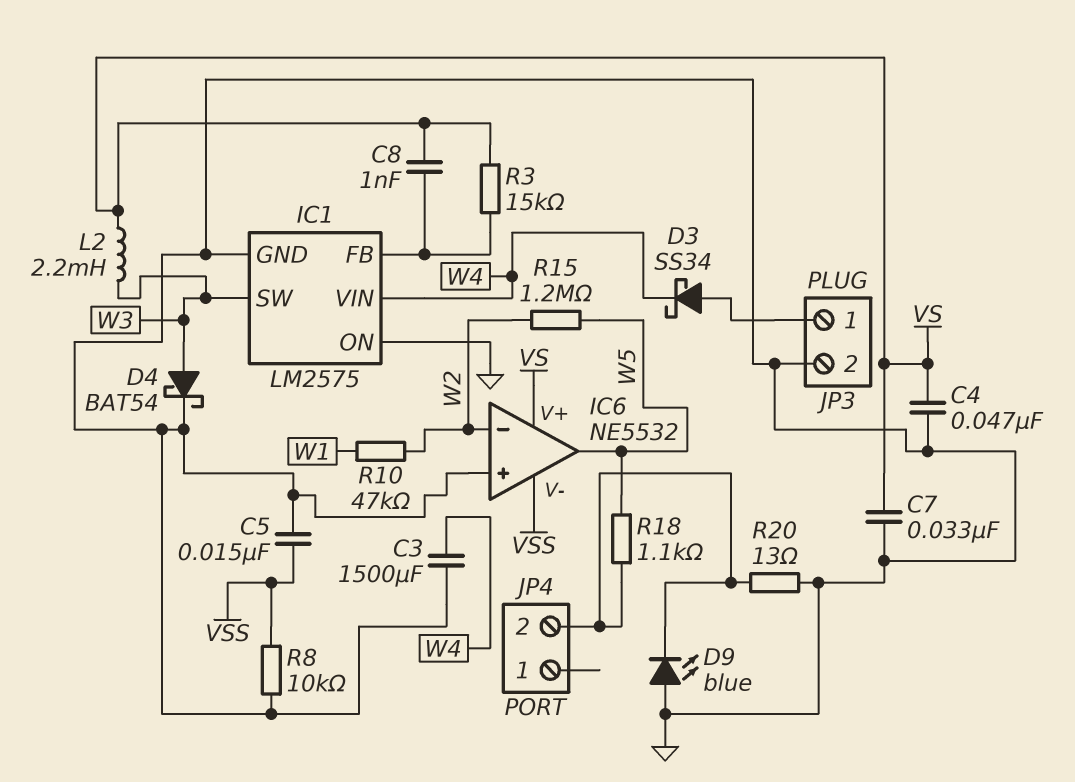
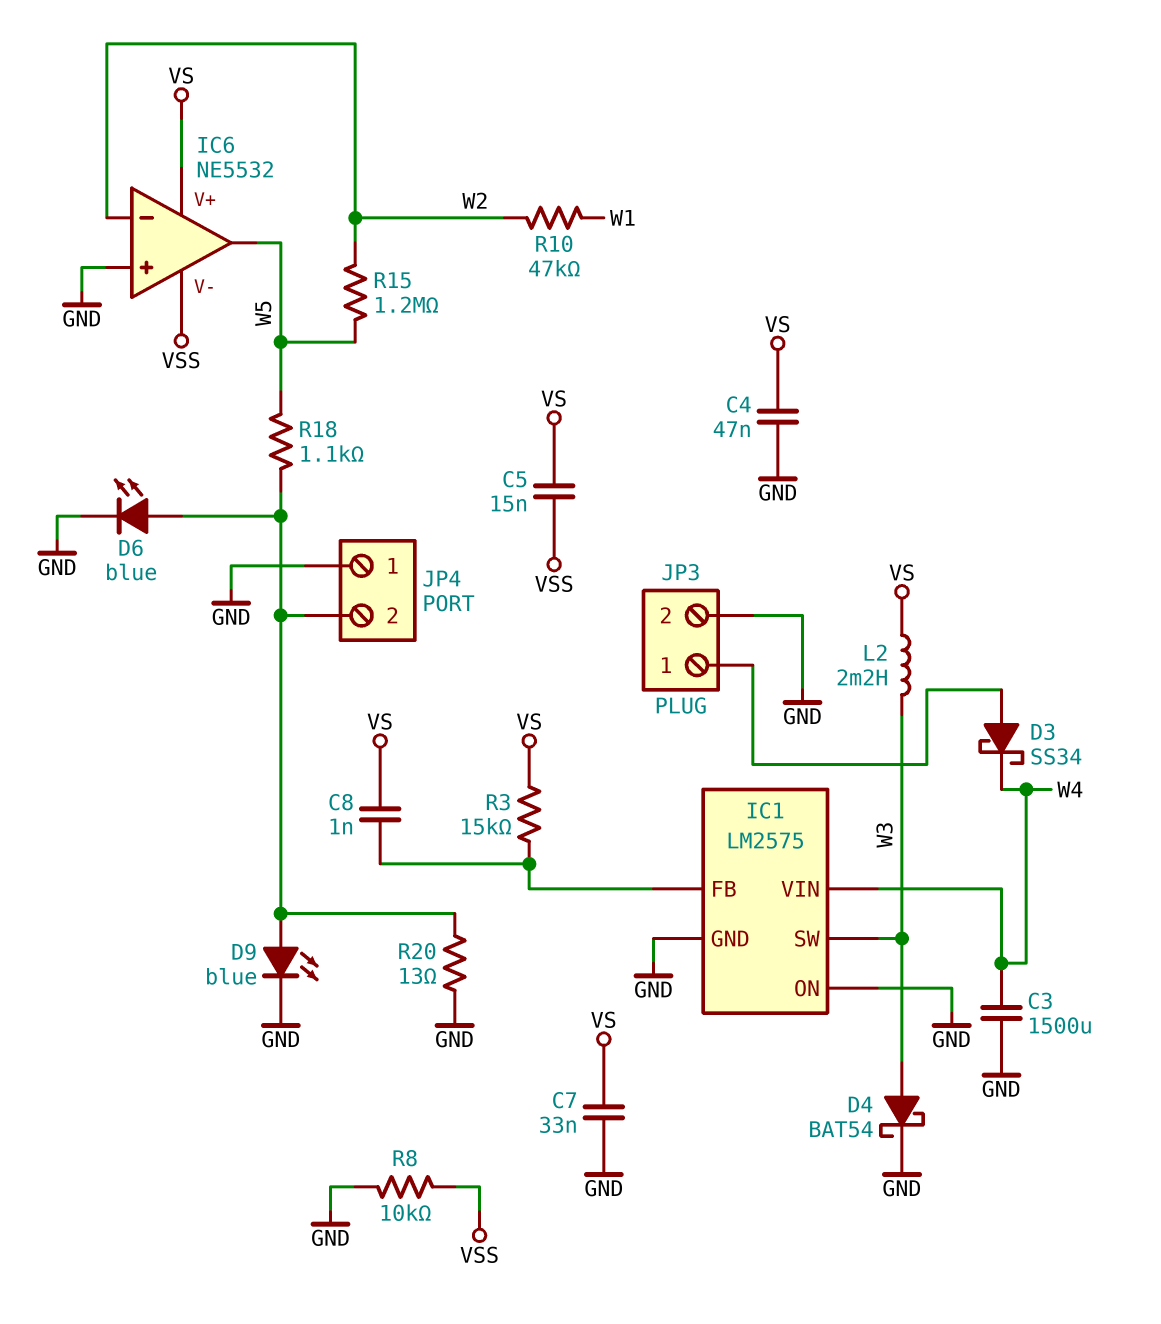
C5: 15nF (GND, VSS) -> 15nF (VS, VSS)
D6: none -> LED blue (A JP4/2, K GND)
D9: LED blue (A GND, K JP4/2) -> LED blue (A JP4/2, K GND)
JP4 pin 1: none -> GND

